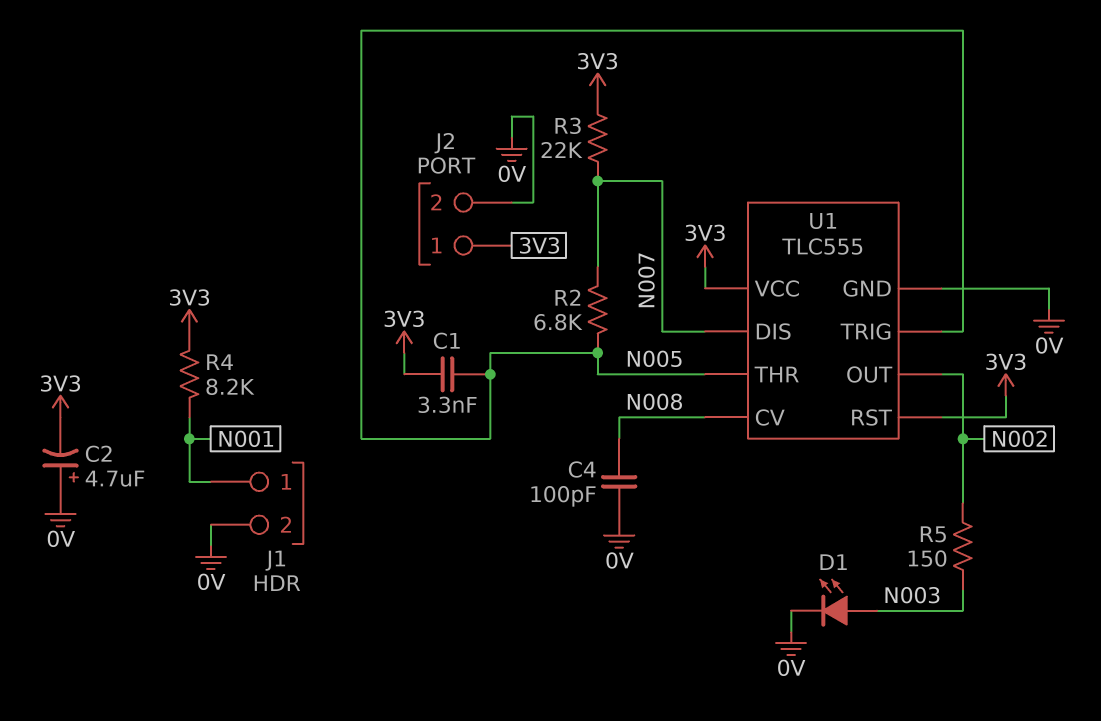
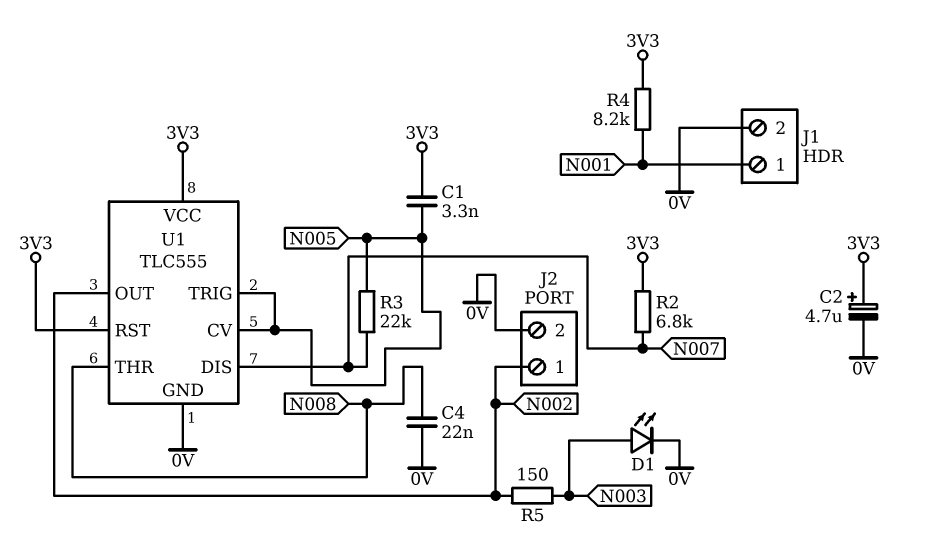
C2: 4.7uF (plus 0V, minus 3V3) -> 4.7uF (plus 3V3, minus 0V)
C4: 100pF (0V, N008) -> 22nF (0V, N008)
J2 pin 1: 3V3 -> N002
R2: 6.8k (N005, N007) -> 6.8k (3V3, N007)
R3: 22k (3V3, N007) -> 22k (N005, N007)
U1 pin CV: N008 -> N005
U1 pin THR: N005 -> N008

